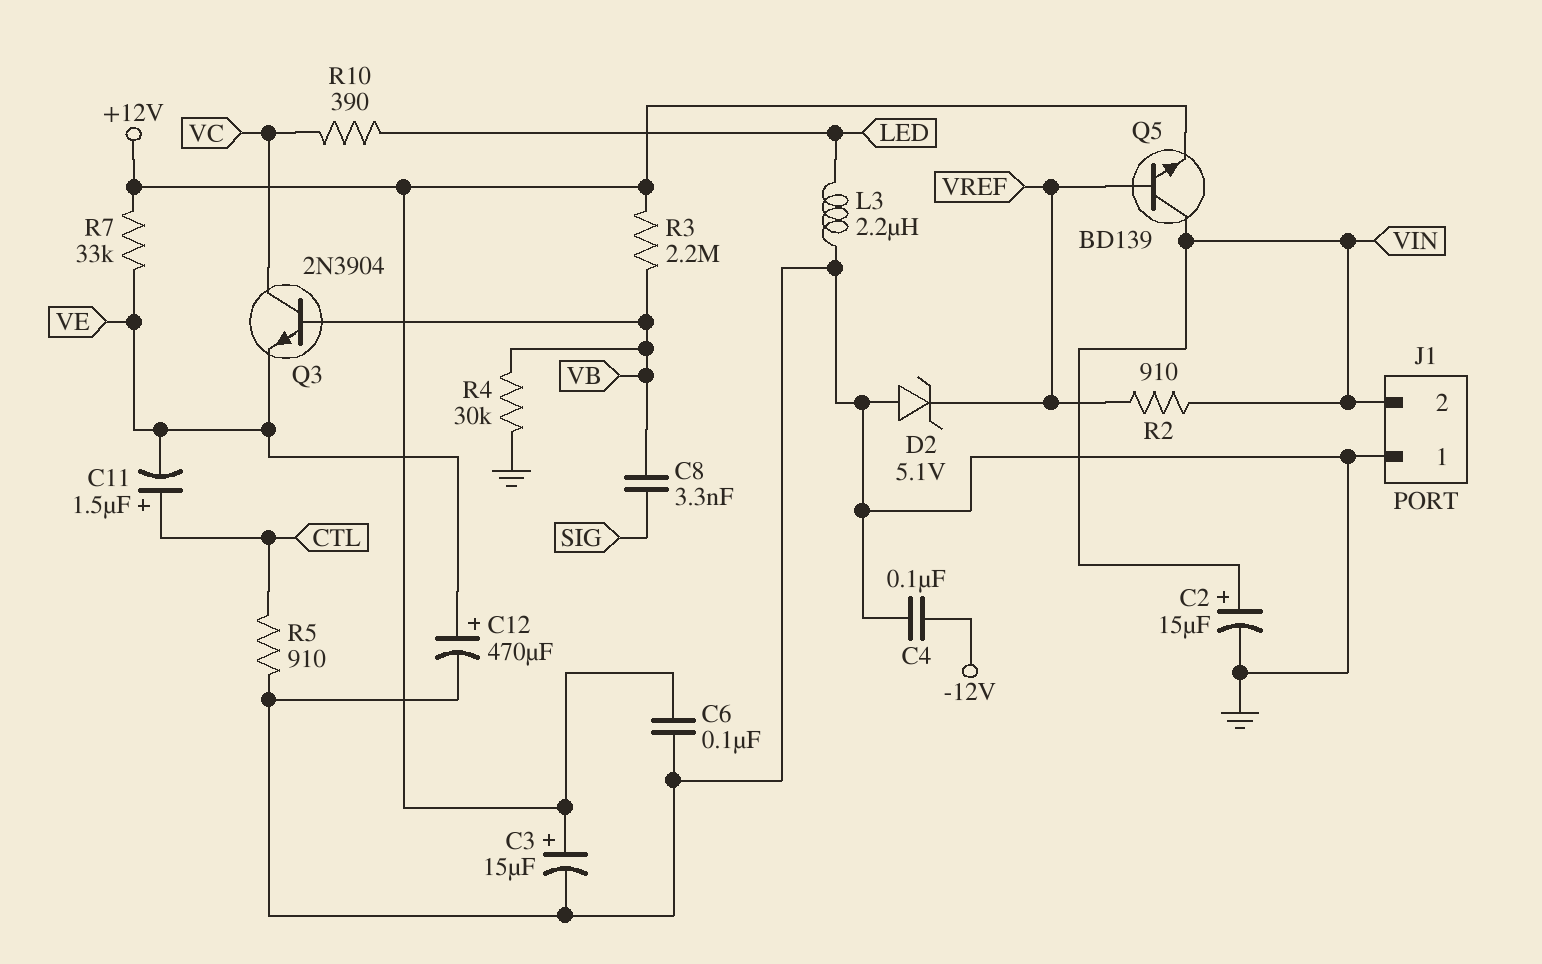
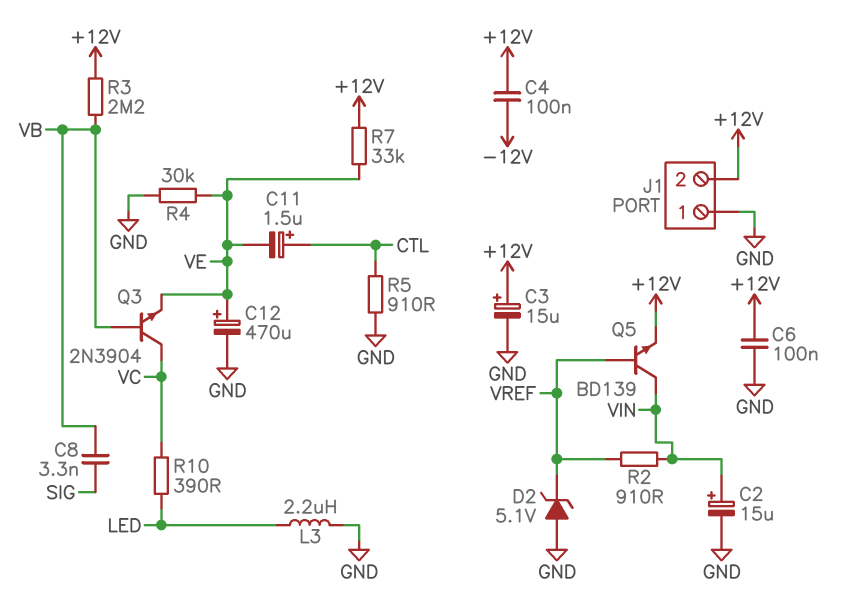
C4: 100nF (-12V, GND) -> 100nF (+12V, -12V)
J1 pin 2: VIN -> +12V
R4: 30k (GND, VB) -> 30k (GND, VE)

